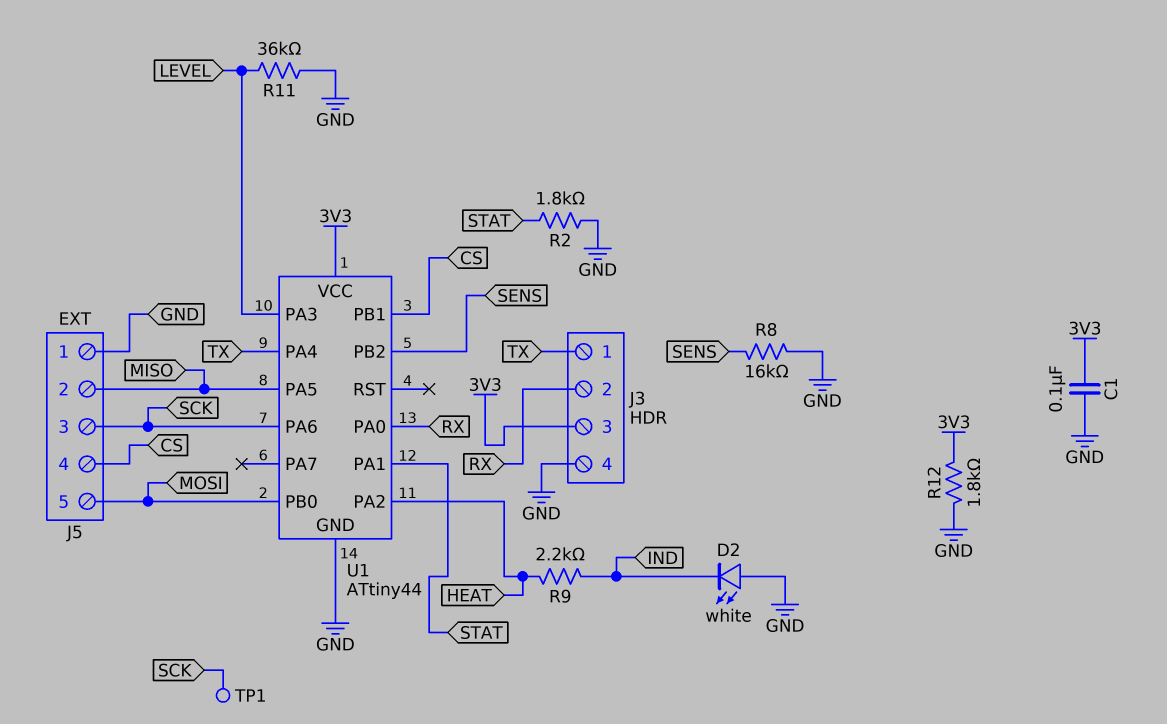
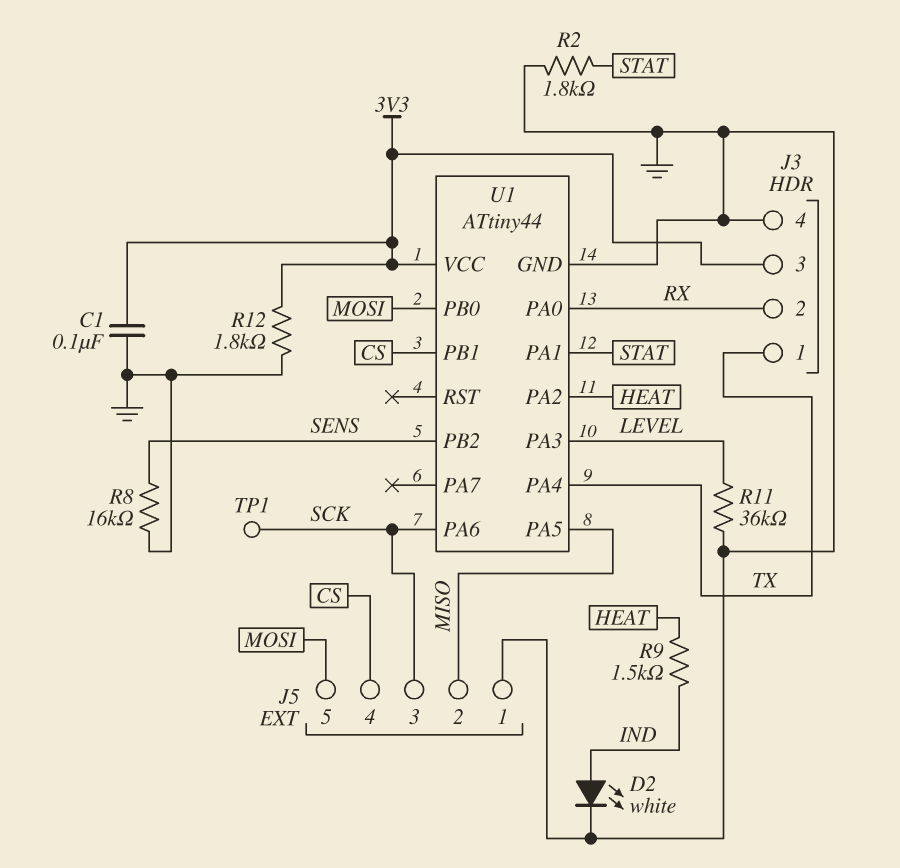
D2: LED white (A GND, K IND) -> LED white (A IND, K GND)
R9: 2.2k (HEAT, IND) -> 1.5k (HEAT, IND)

